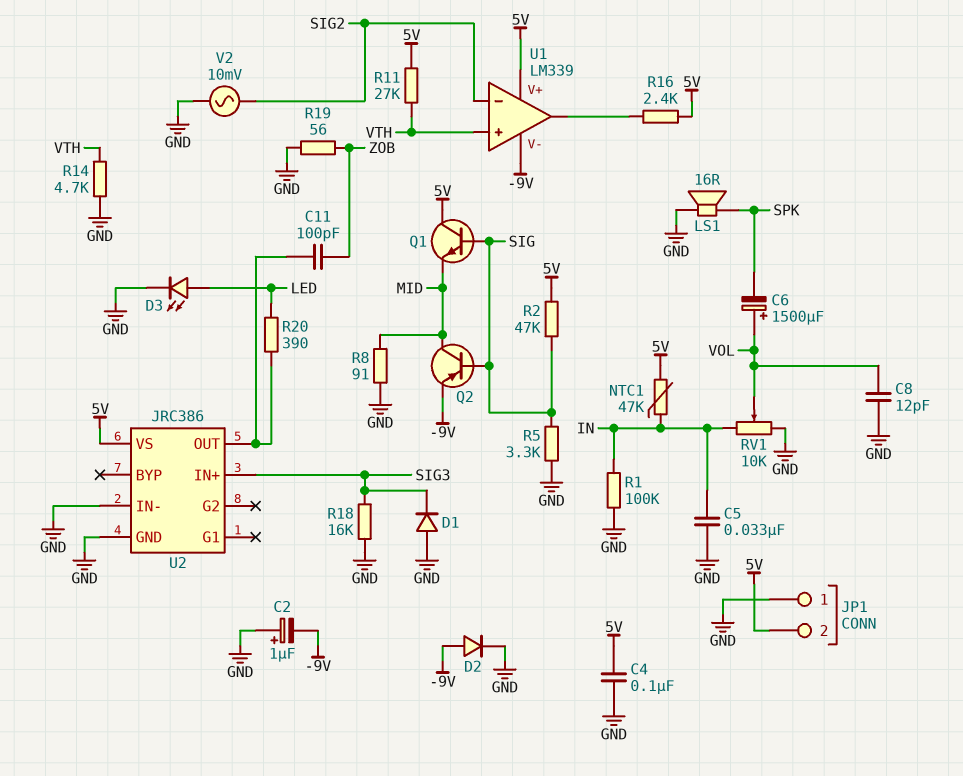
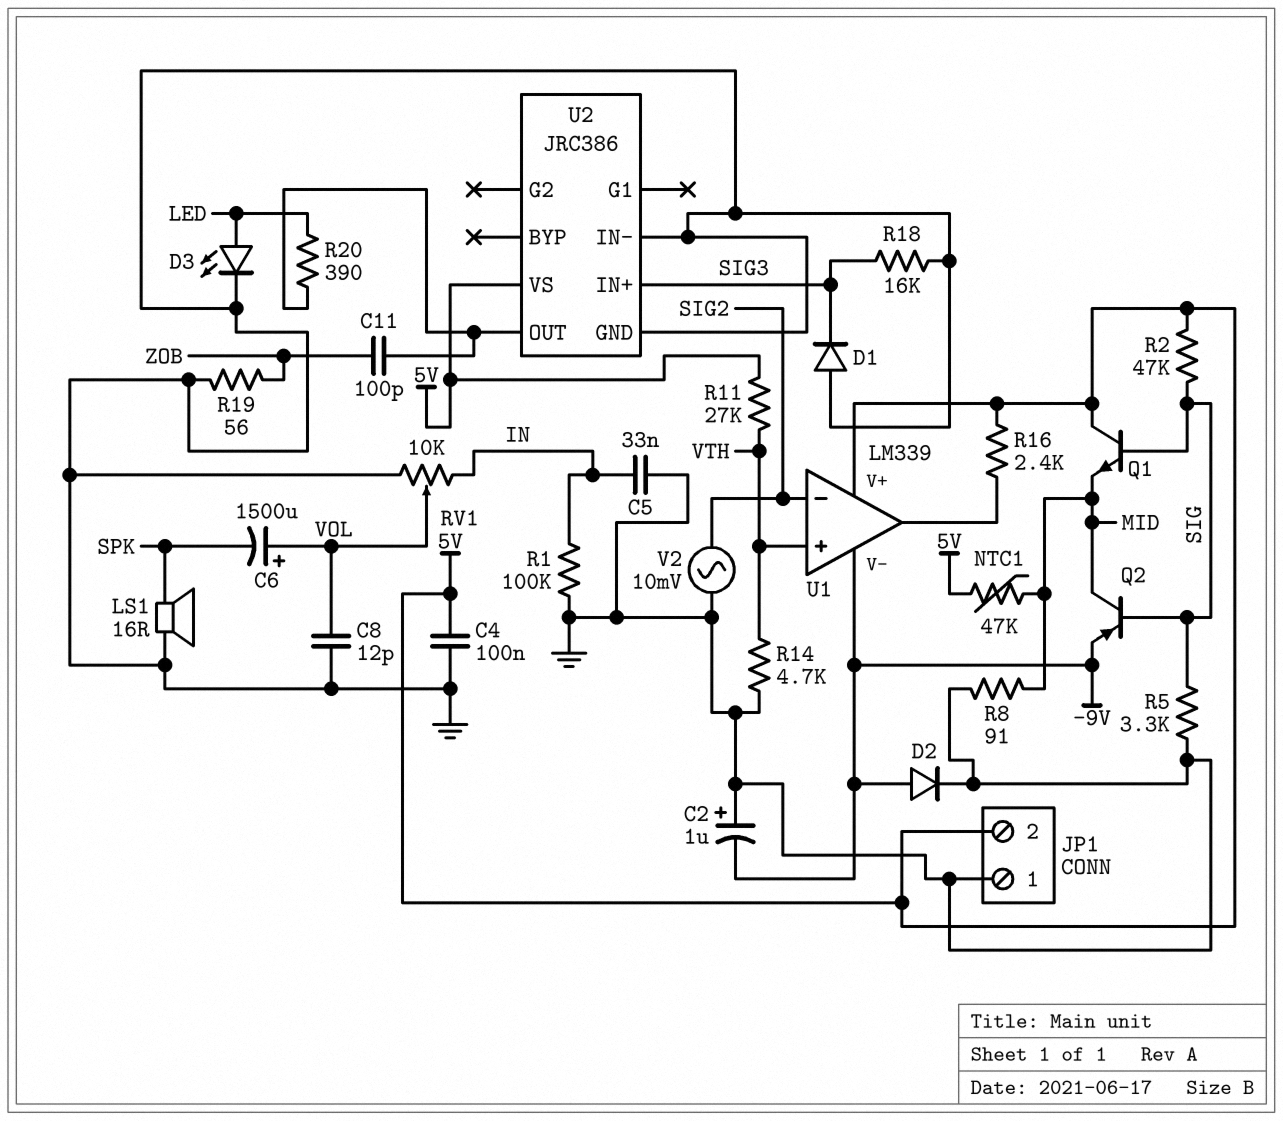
NTC1: 47k (5V, IN) -> 47k (5V, MID)

